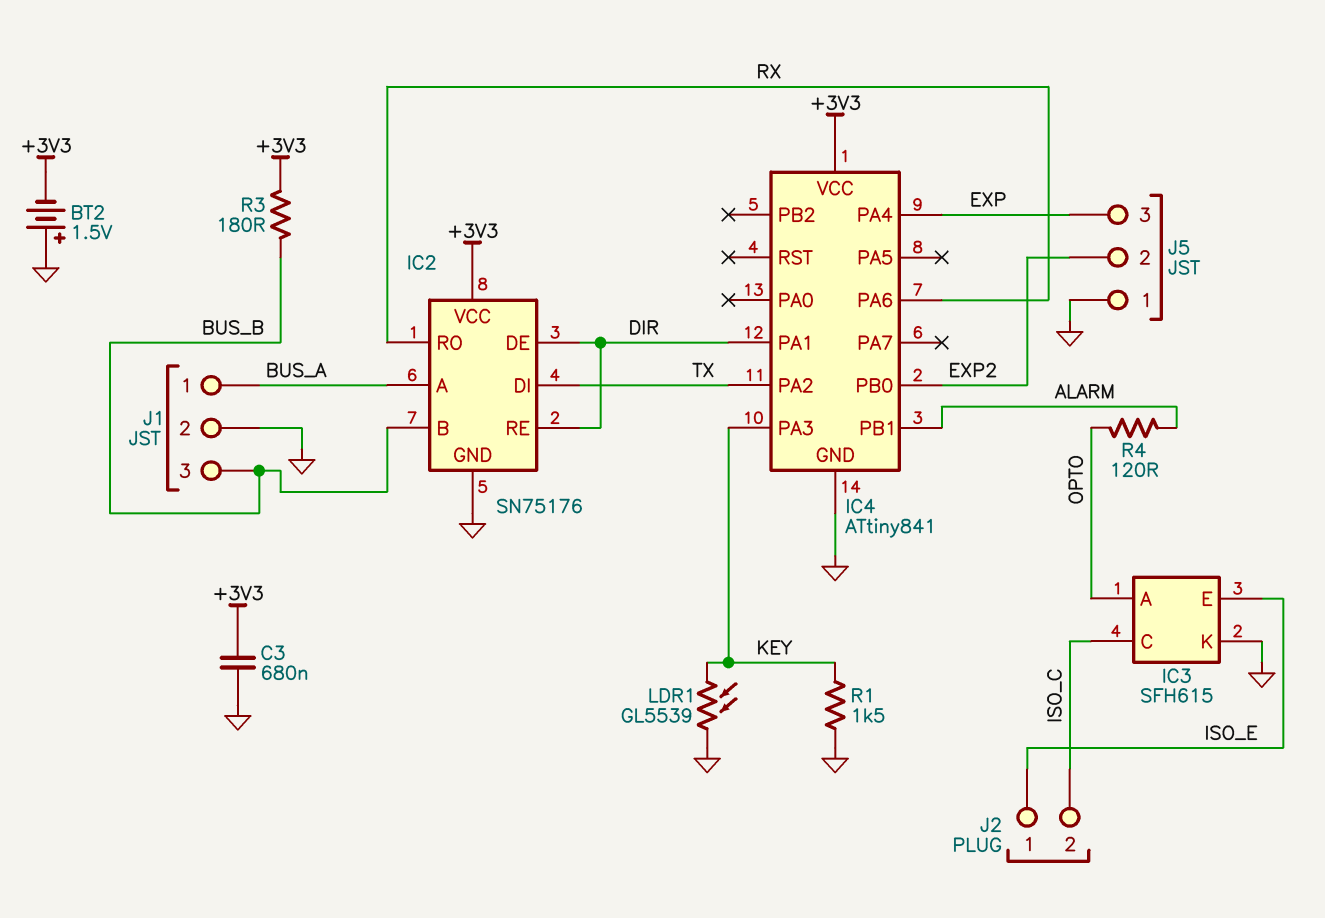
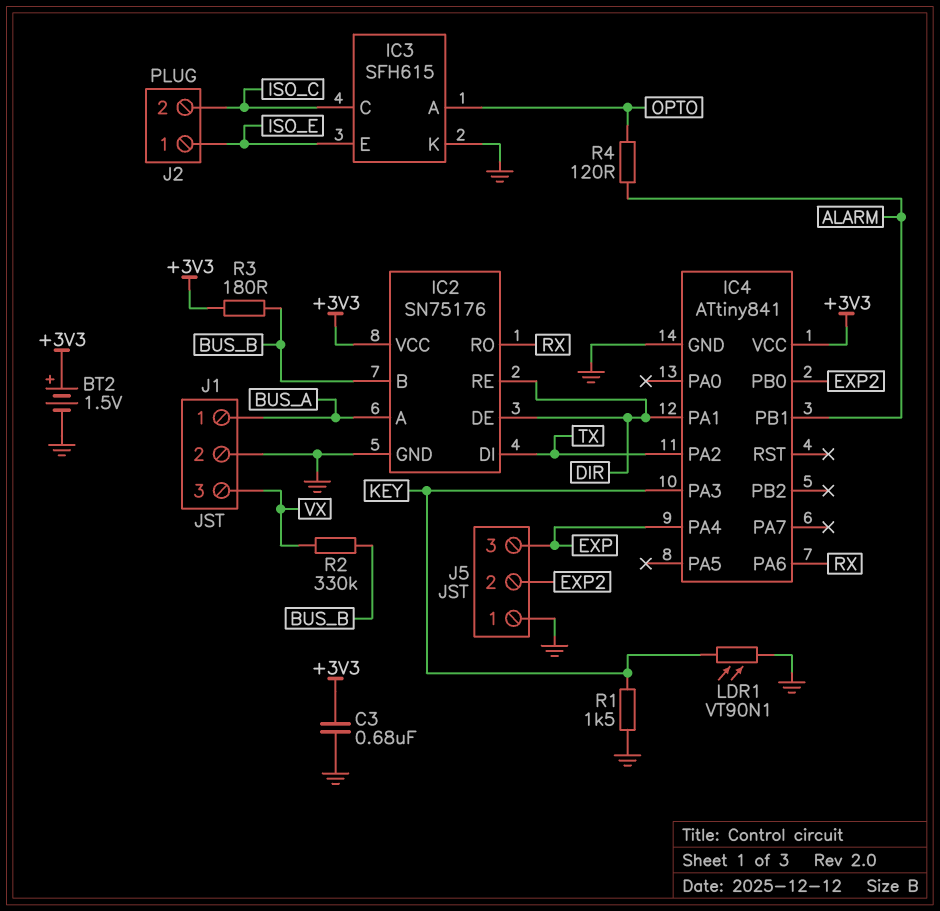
BT2: 1.5V (plus GND, minus +3V3) -> 1.5V (plus +3V3, minus GND)
J1 pin 3: BUS_B -> VX
LDR1: GL5539 (GND, KEY) -> VT90N1 (GND, KEY)
R2: none -> 330k (BUS_B, VX)

